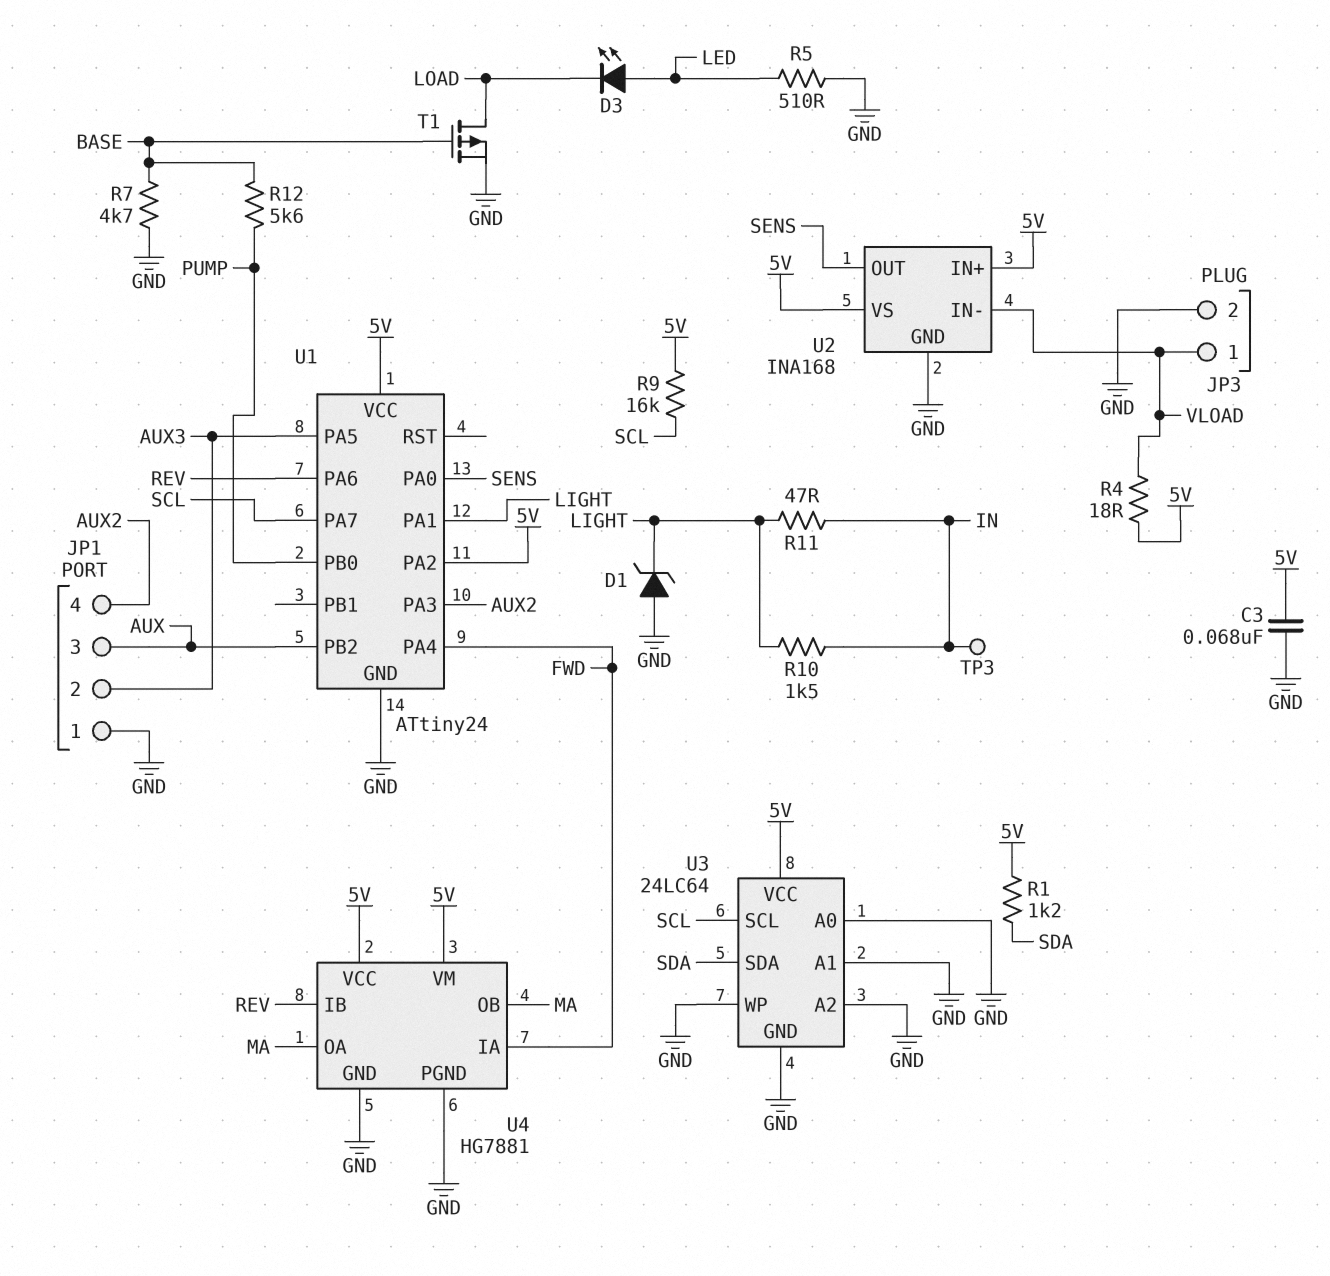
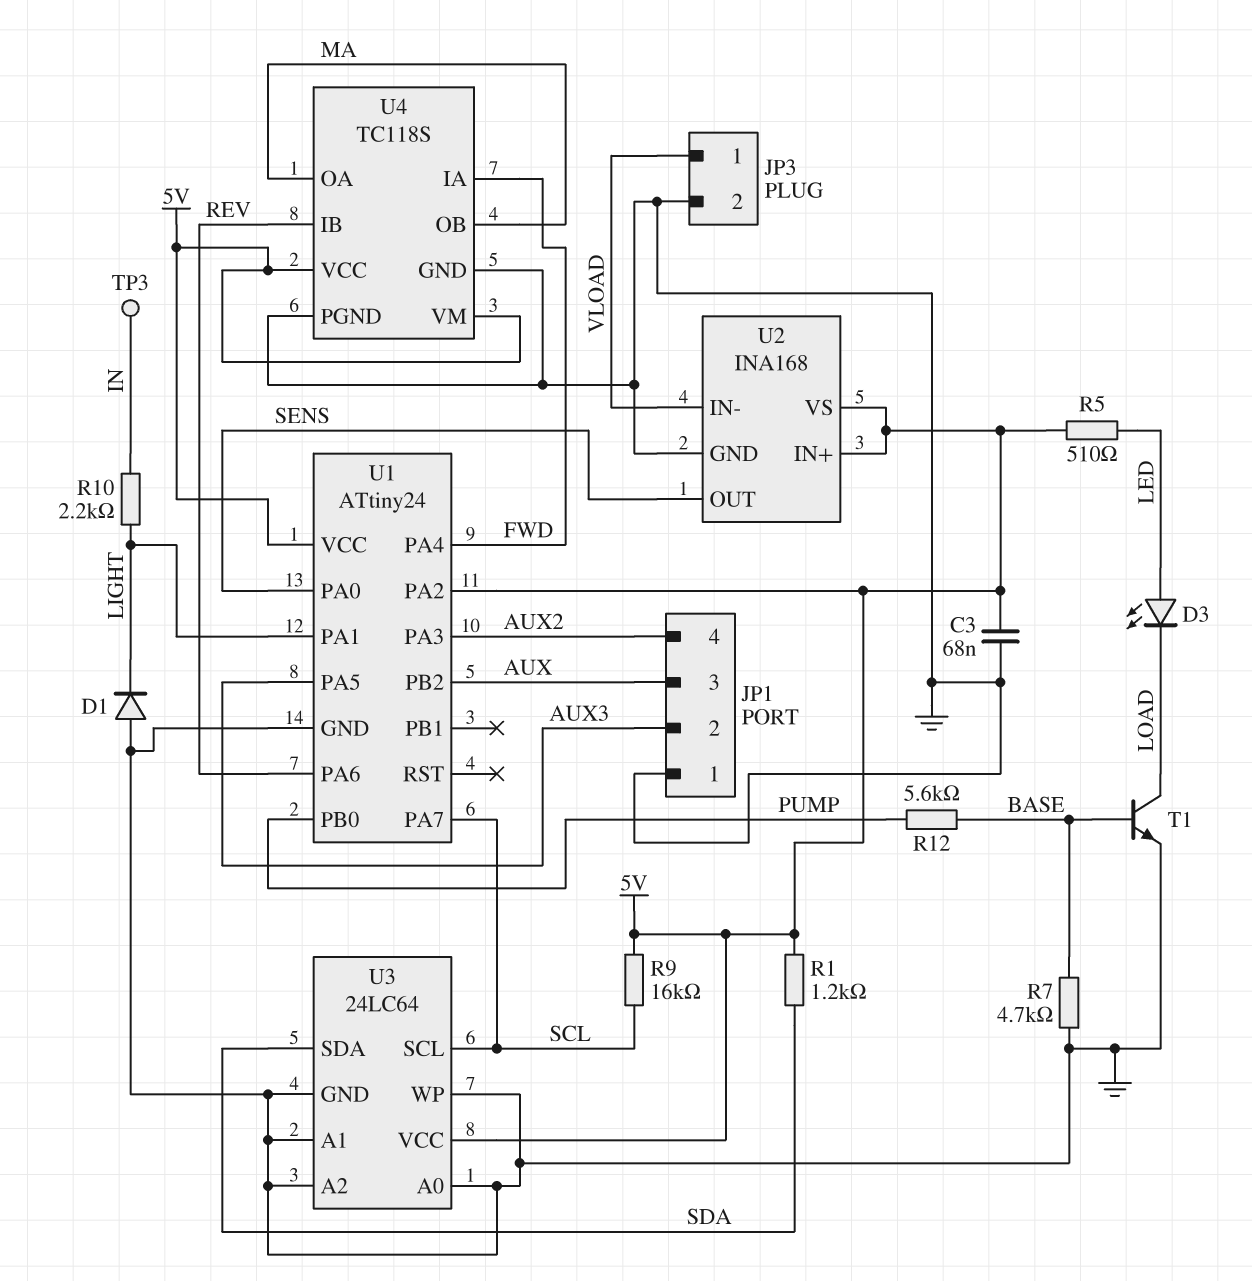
D1: zener (A GND, K LIGHT) -> diode (A GND, K LIGHT)
R4: 18 (5V, VLOAD) -> none
R5: 510 (GND, LED) -> 510 (5V, LED)
R10: 1.5k (IN, LIGHT) -> 2.2k (IN, LIGHT)
R11: 47 (IN, LIGHT) -> none
T1: PMOS (G BASE, D LOAD, S GND) -> NPN (B BASE, C LOAD, E GND)
U4: HG7881 -> TC118S

